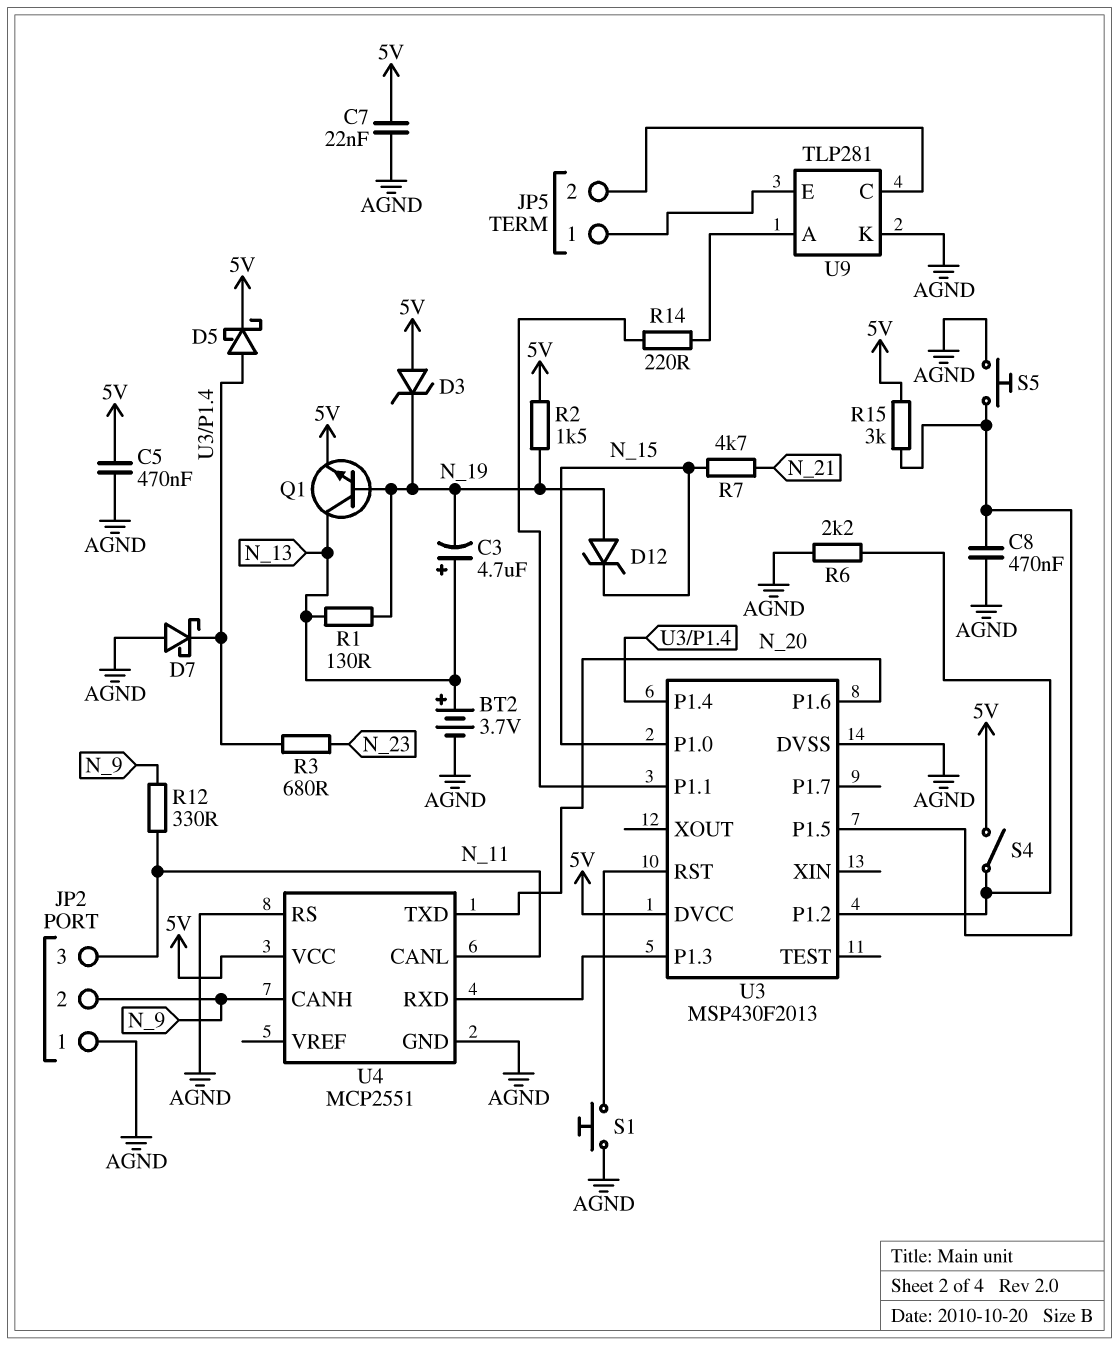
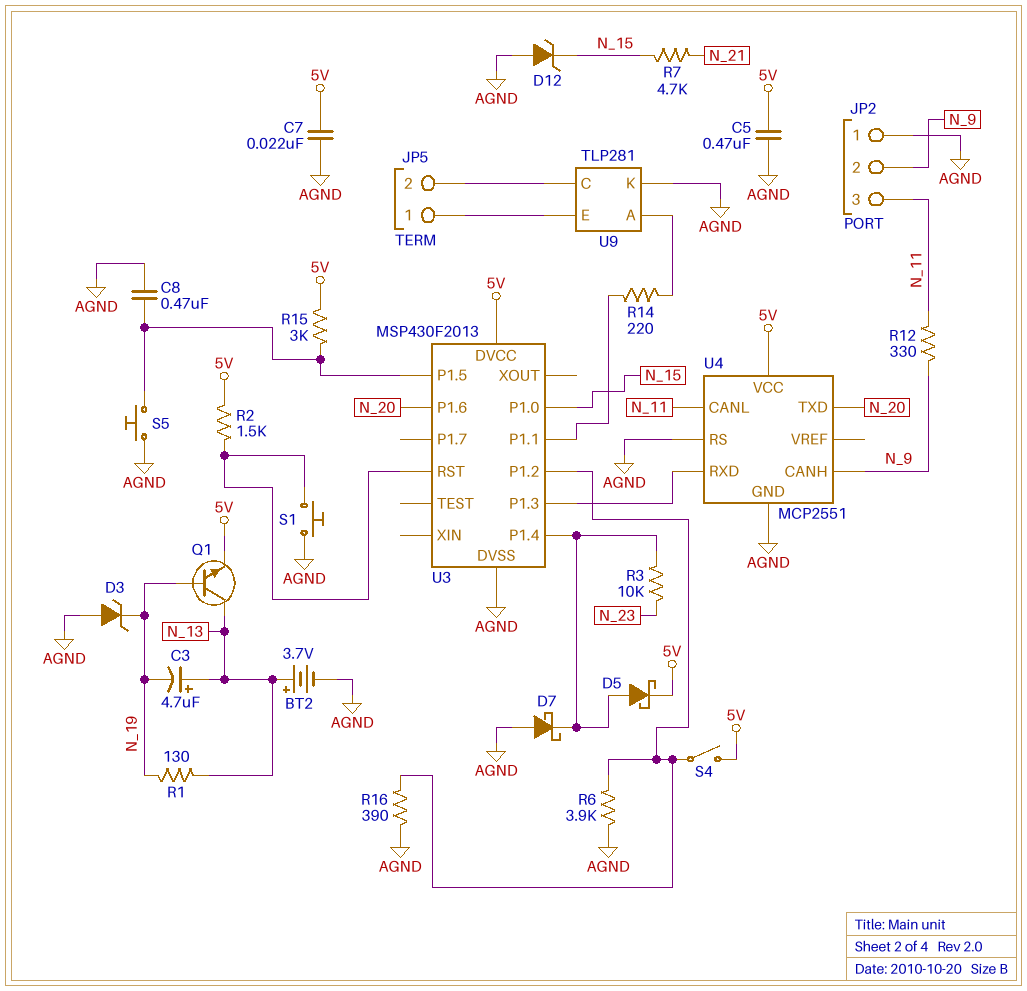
D3: zener (A 5V, K N_19) -> zener (A AGND, K N_19)
D12: zener (A N_19, K N_15) -> zener (A AGND, K N_15)
R2: 1.5k (5V, N_19) -> 1.5k (5V, U3/RST)
R3: 680 (N_23, U3/P1.4) -> 10k (N_23, U3/P1.4)
R6: 2.2k (AGND, U3/P1.2) -> 3.9k (AGND, U3/P1.2)
R16: none -> 390 (AGND, U3/P1.2)

